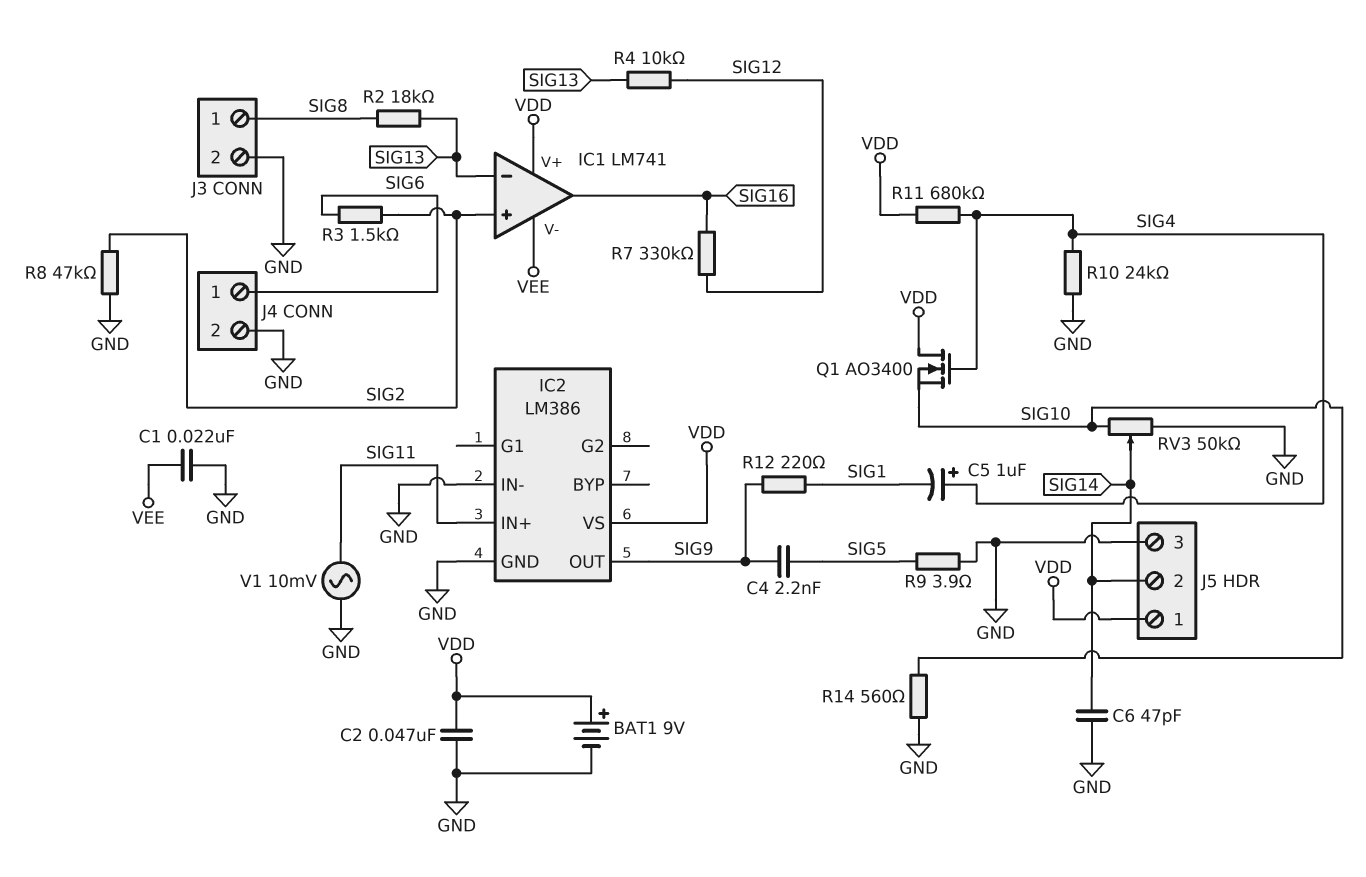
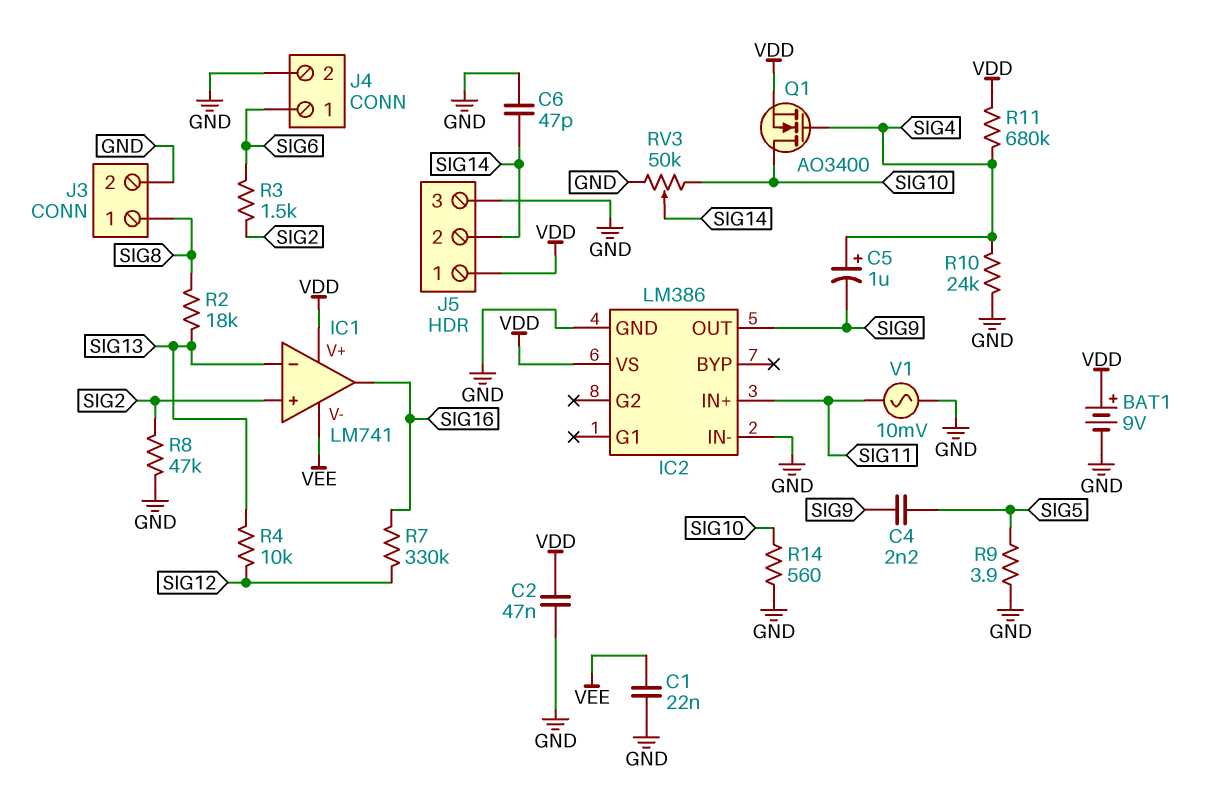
C5: 1uF (plus SIG4, minus SIG1) -> 1uF (plus SIG4, minus SIG9)
Q1: NMOS AO3400 (G SIG4, D VDD, S SIG10) -> NMOS AO3400 (G SIG4, D SIG10, S VDD)
R12: 220 (SIG1, SIG9) -> none

